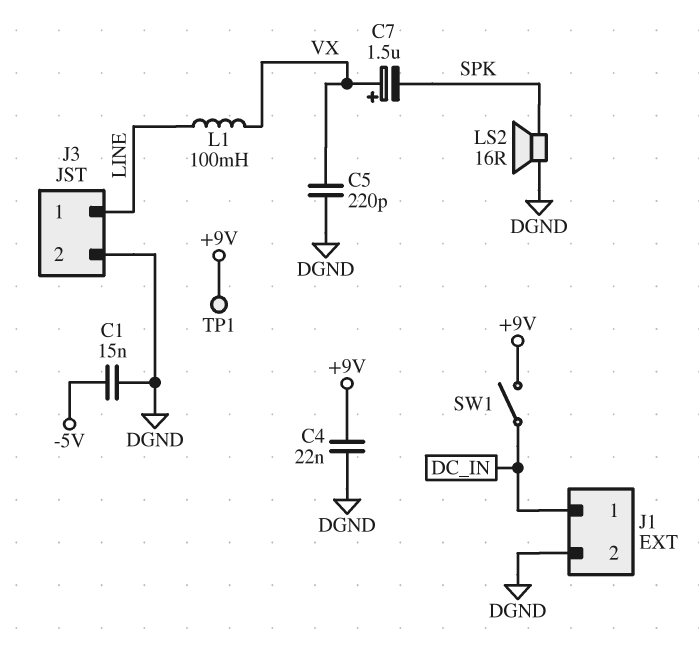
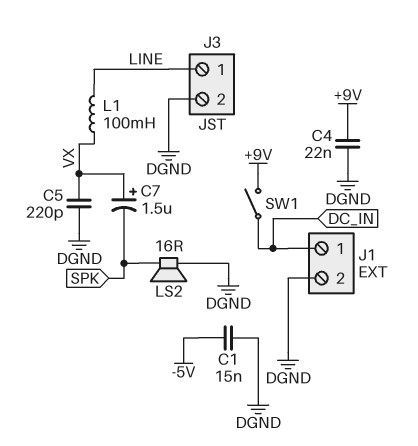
TP1: test point (+9V) -> none

